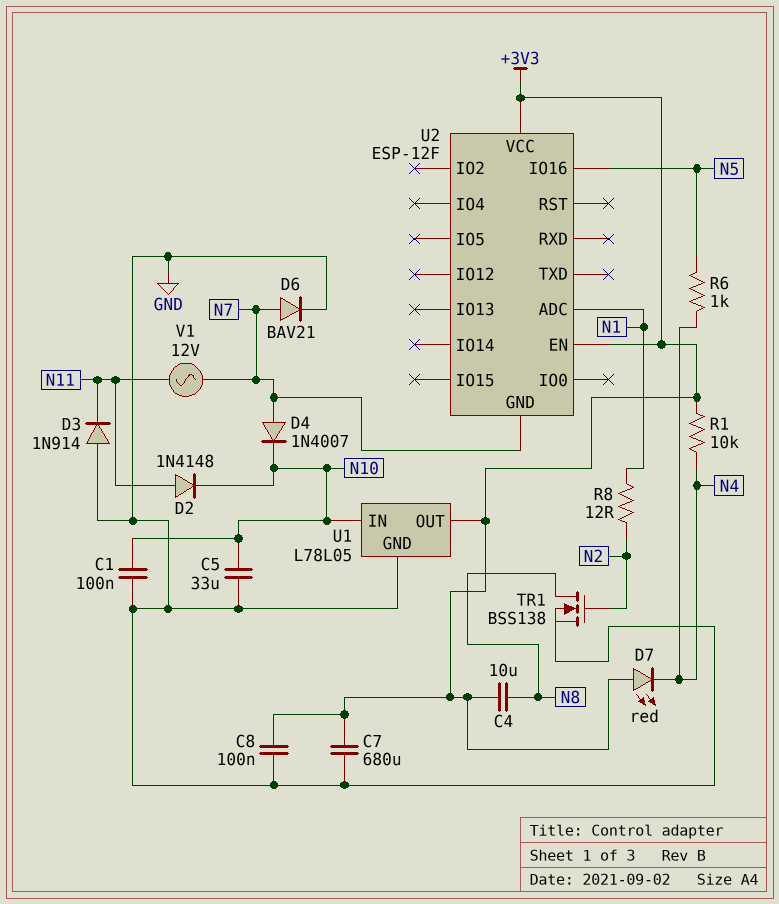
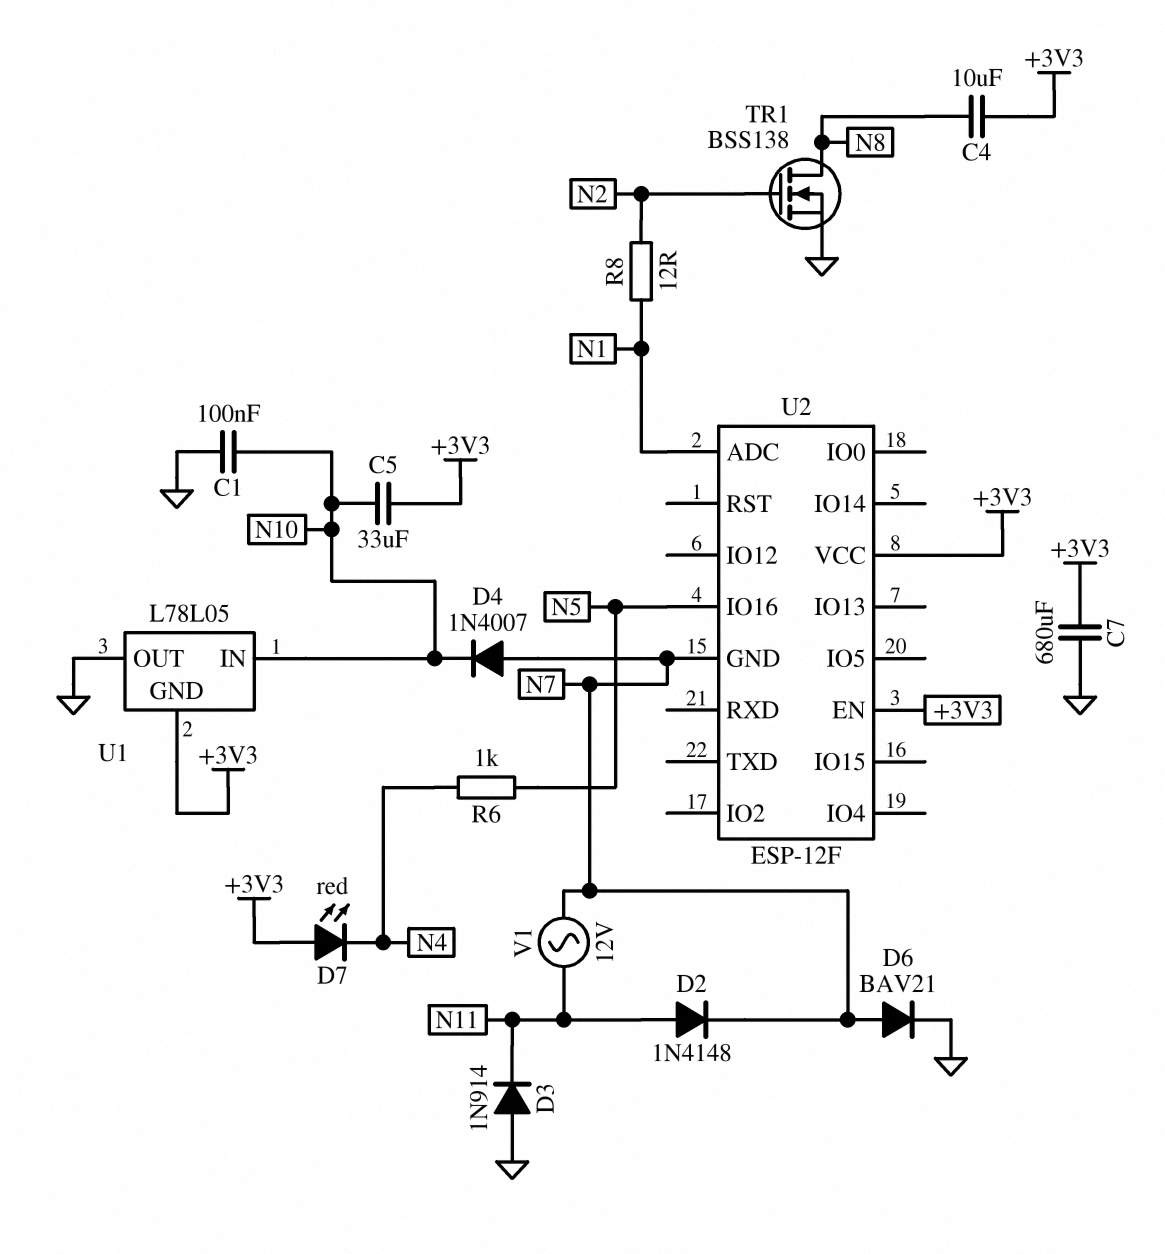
C5: 33uF (GND, N10) -> 33uF (+3V3, N10)
C8: 100nF (+3V3, GND) -> none
D2: diode 1N4148 (A N11, K N10) -> diode 1N4148 (A N11, K N7)
R1: 10k (+3V3, N4) -> none
U1 pin GND: GND -> +3V3
U1 pin OUT: +3V3 -> GND

